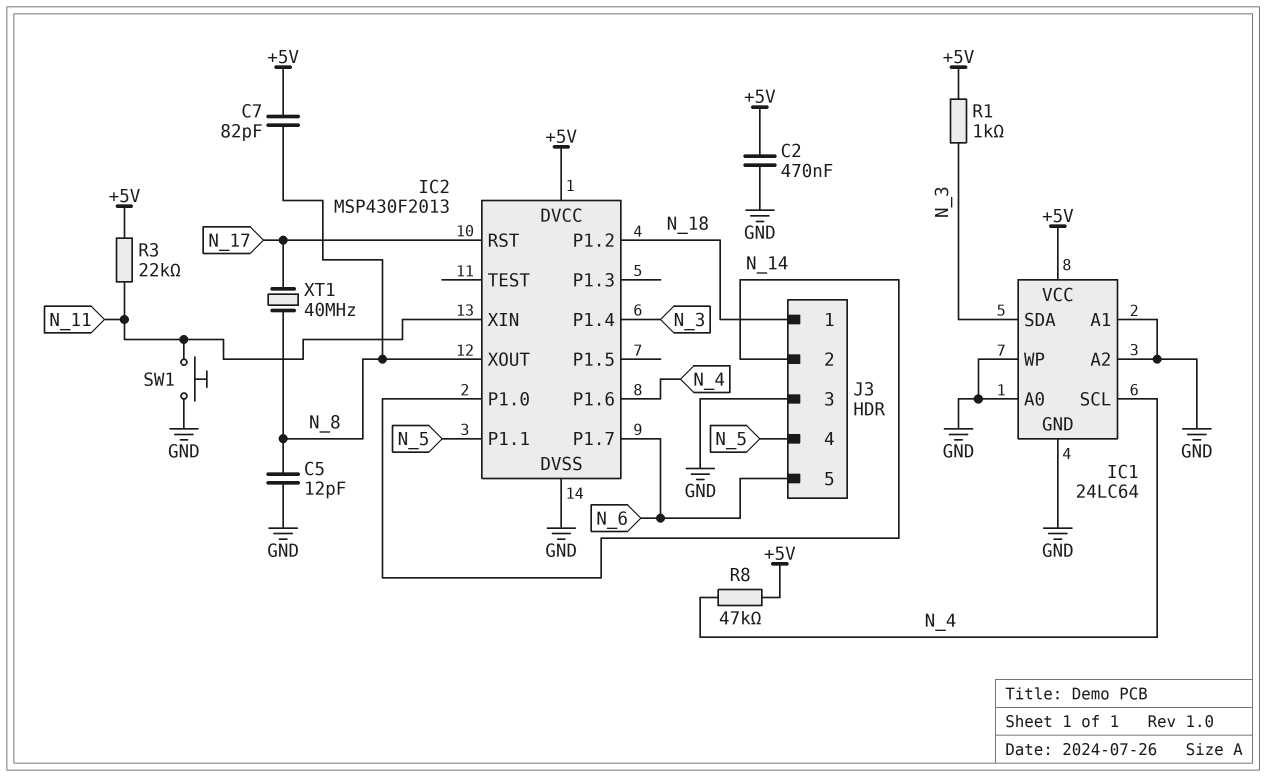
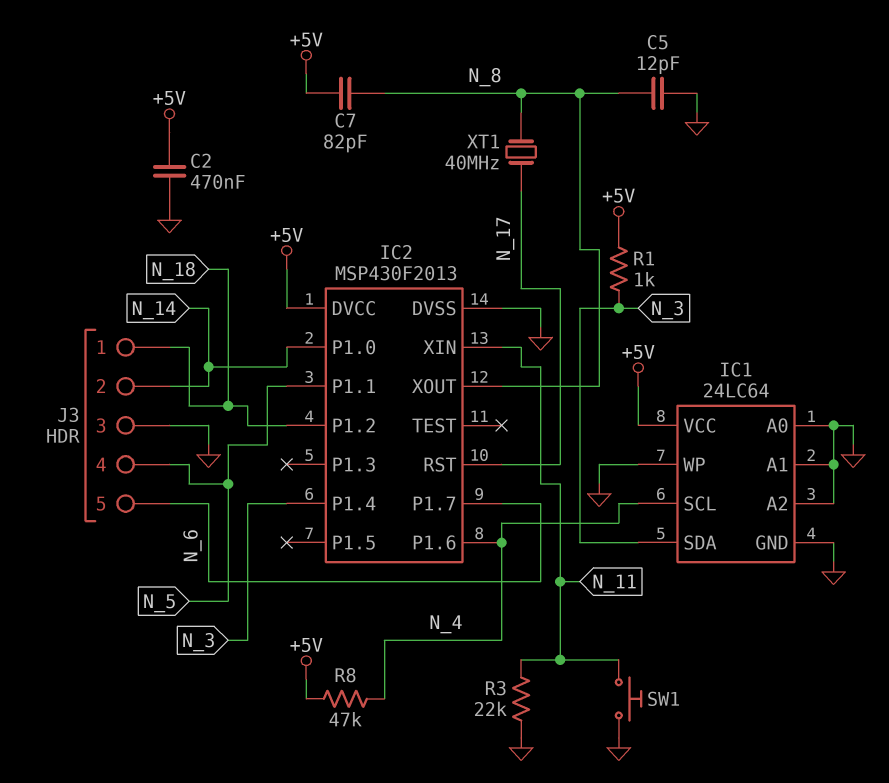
R3: 22k (+5V, N_11) -> 22k (GND, N_11)

